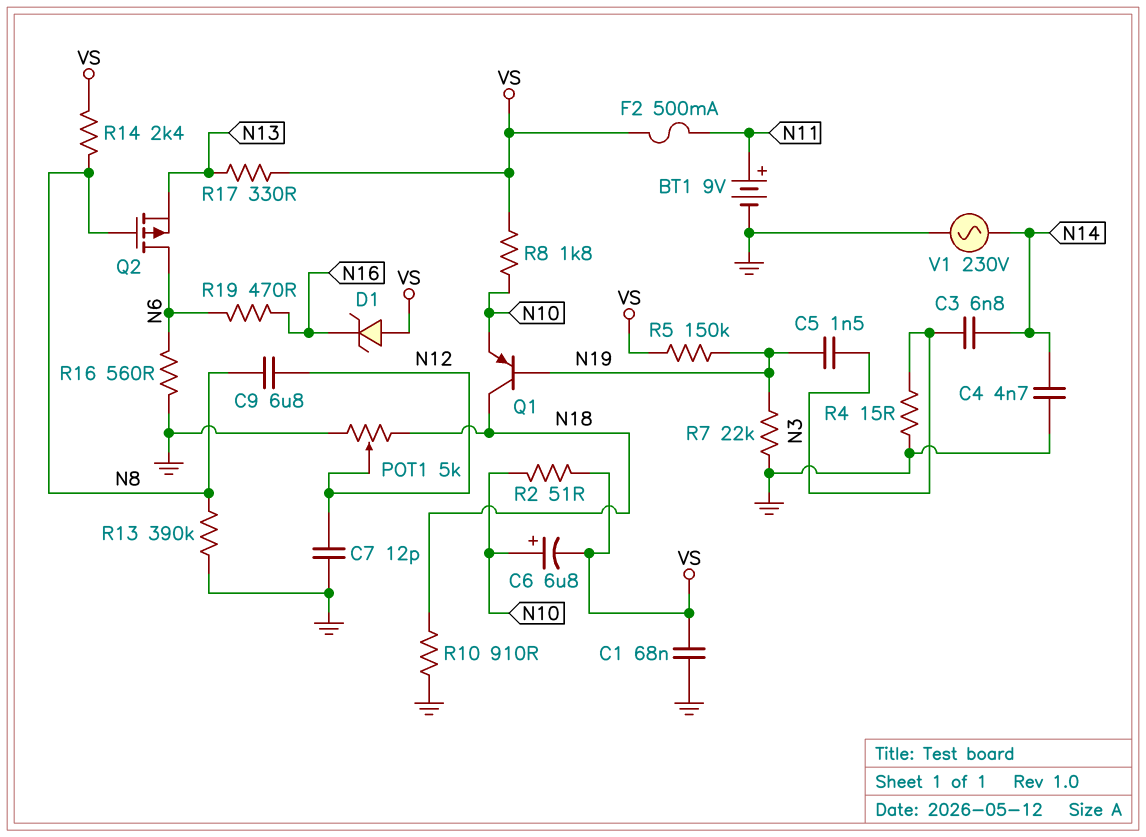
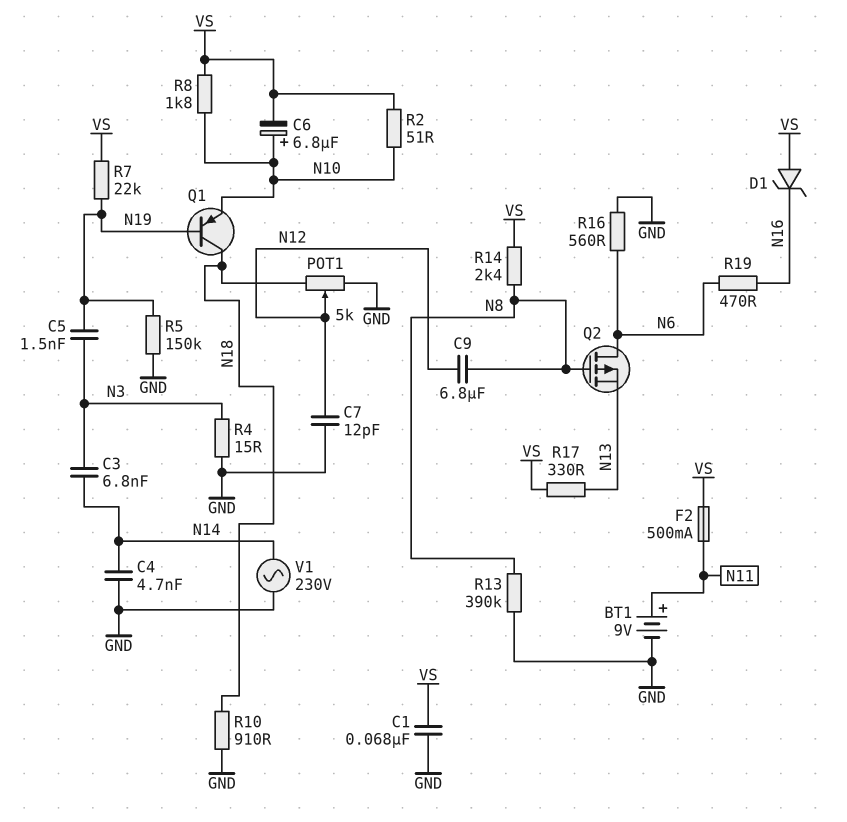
R5: 150k (N19, VS) -> 150k (GND, N19)
R7: 22k (GND, N19) -> 22k (N19, VS)

